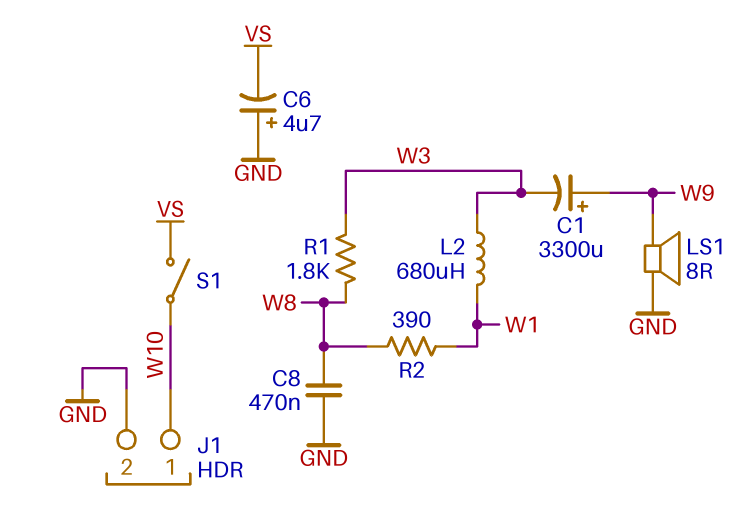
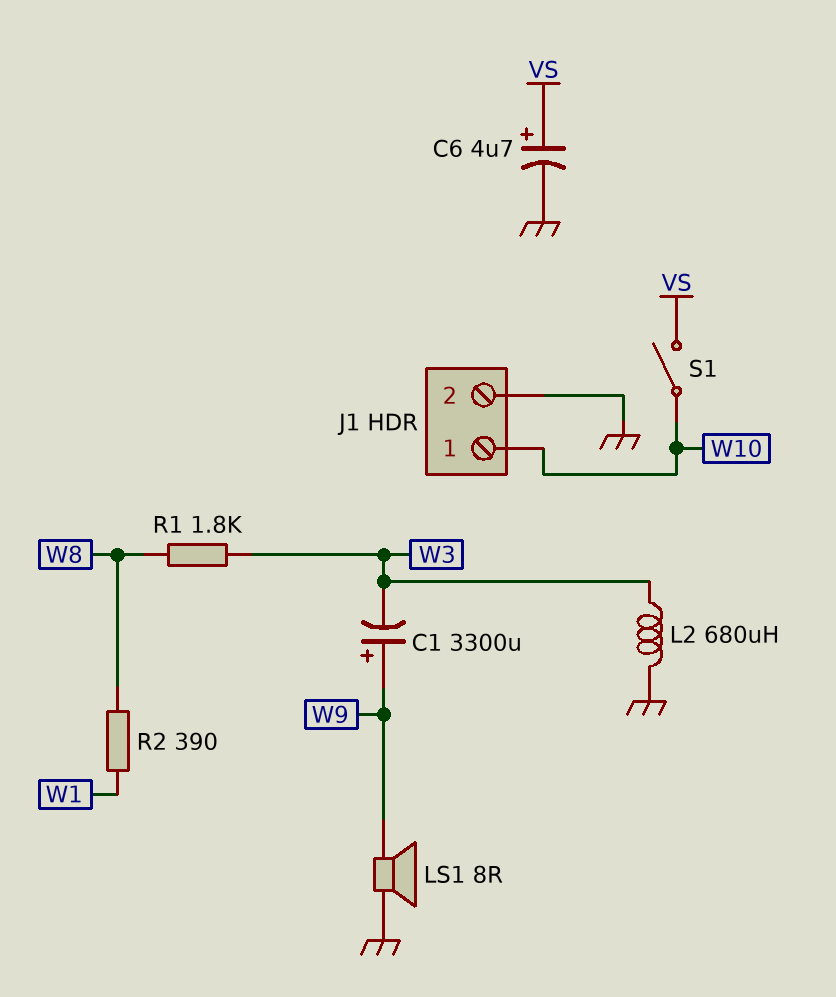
C6: 4.7uF (plus GND, minus VS) -> 4.7uF (plus VS, minus GND)
C8: 470nF (GND, W8) -> none
L2: 680uH (W1, W3) -> 680uH (GND, W3)

